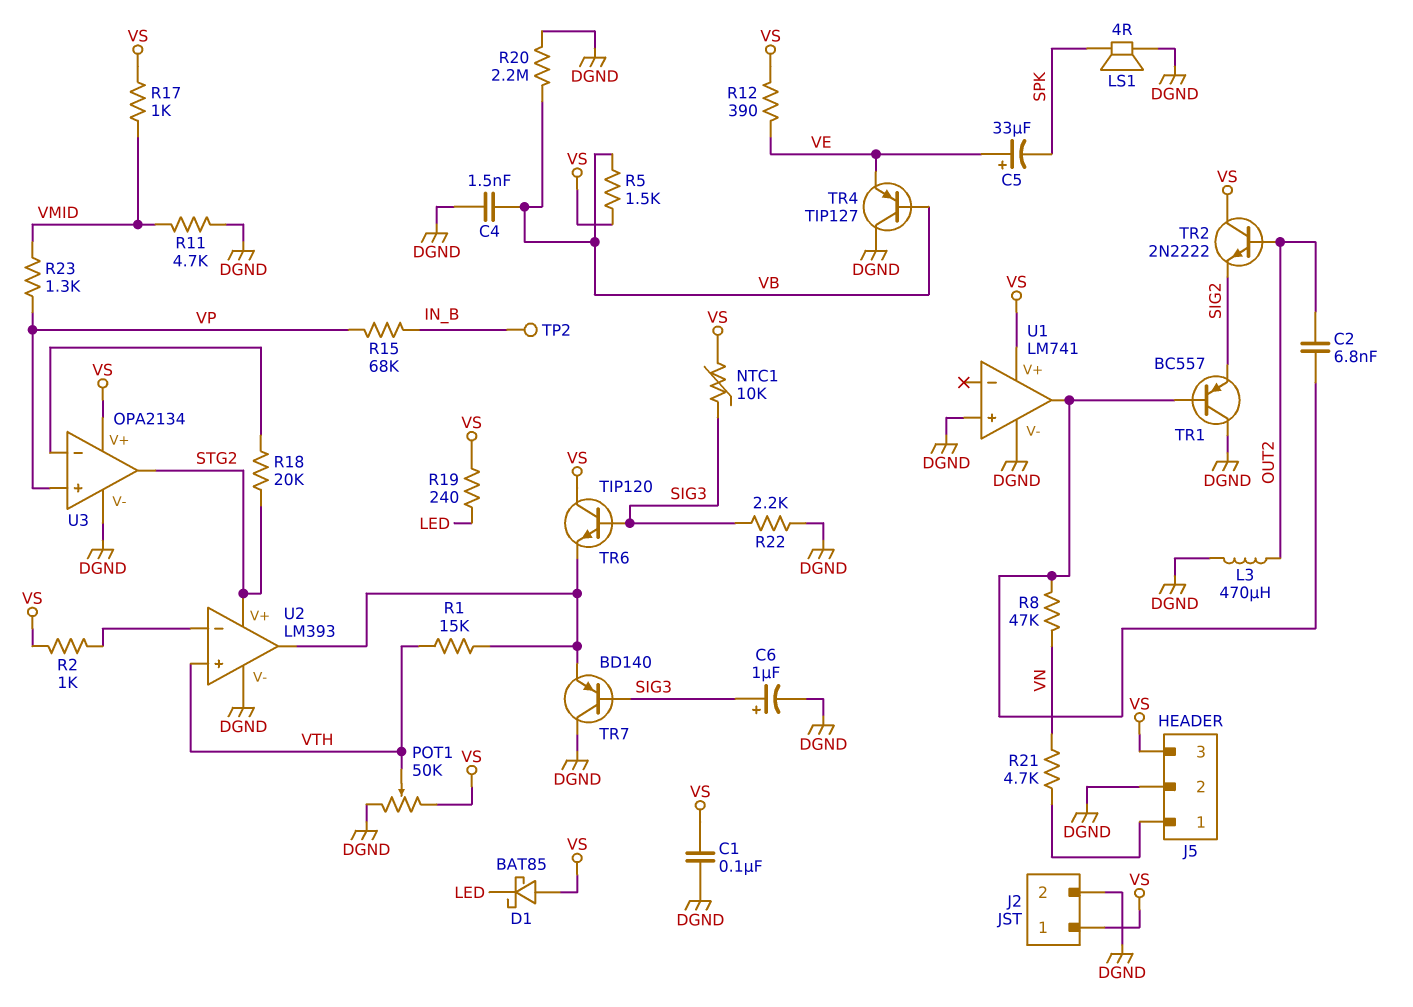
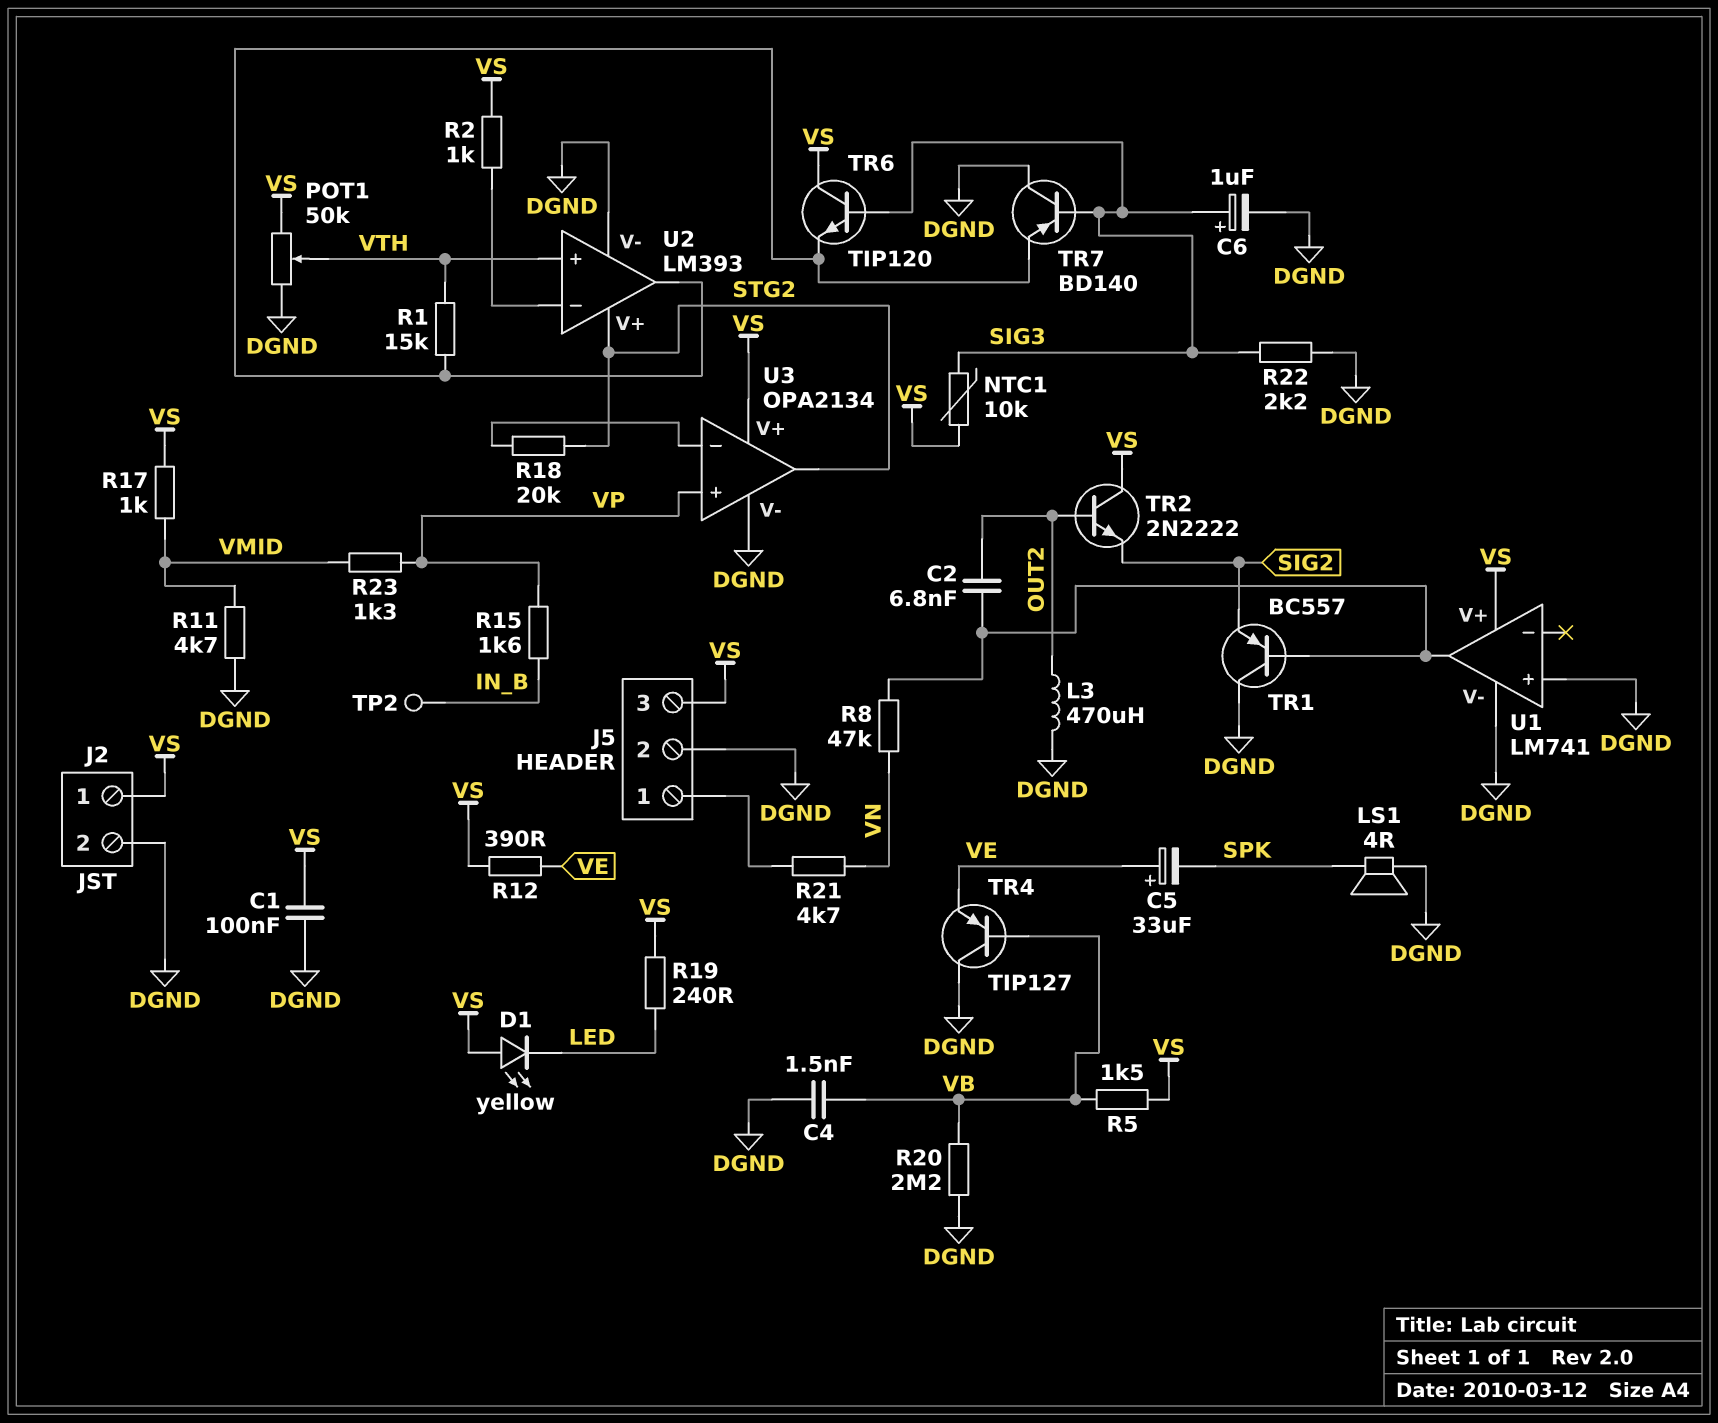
D1: schottky BAT85 (A VS, K LED) -> LED yellow (A VS, K LED)
R15: 68k (IN_B, VP) -> 1.6k (IN_B, VP)

